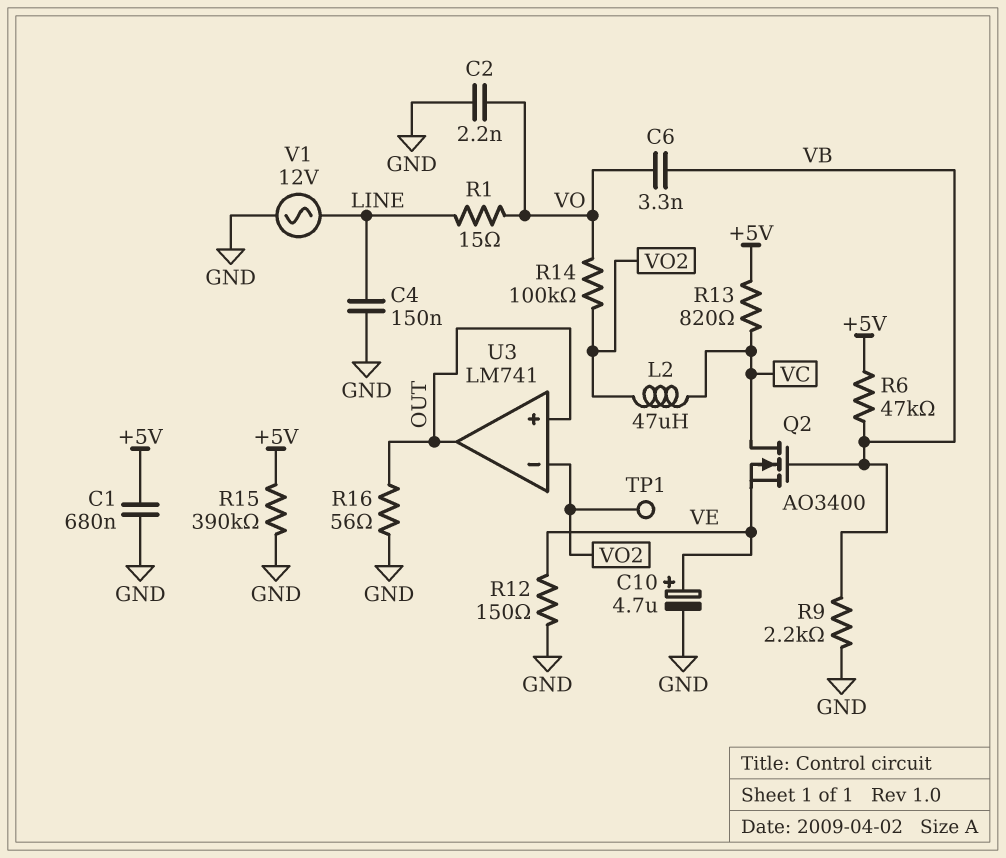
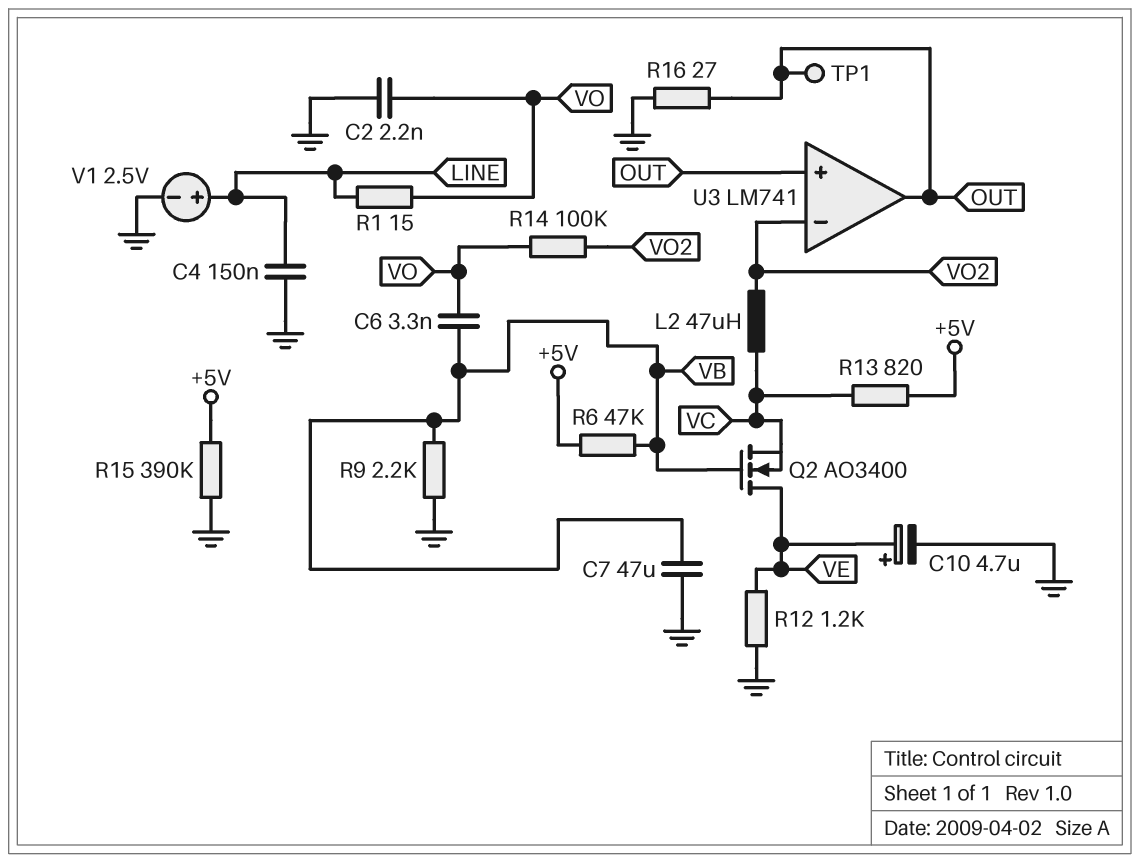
C1: 680nF (+5V, GND) -> none
C7: none -> 47uF (GND, VB)
Q2: NMOS AO3400 (G VB, D VC, S VE) -> NMOS AO3400 (G VB, D VE, S VC)
R12: 150 (GND, VE) -> 1.2k (GND, VE)
R16: 56 (GND, OUT) -> 27 (GND, OUT)
TP1: test point (VO2) -> test point (OUT)
V1: AC 12V (GND, LINE) -> 2.5V (plus LINE, minus GND)

